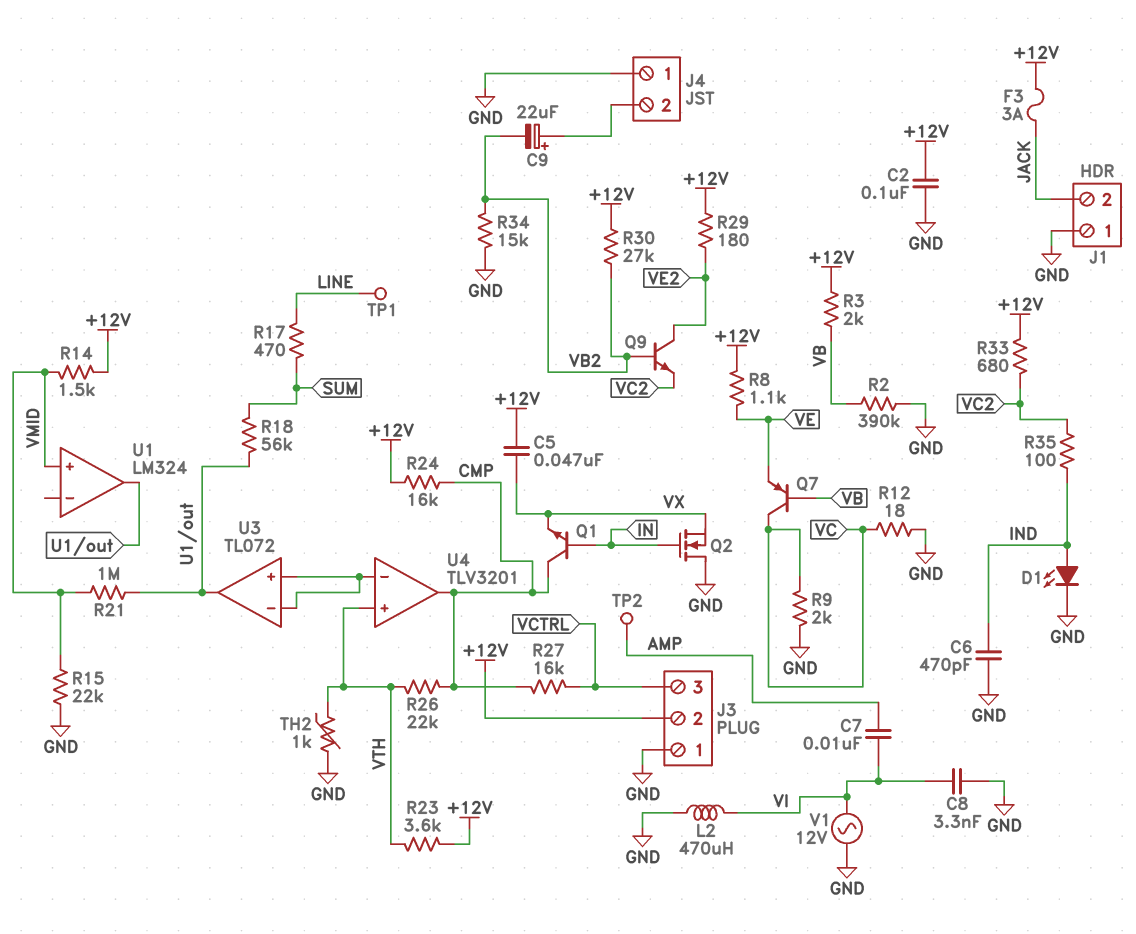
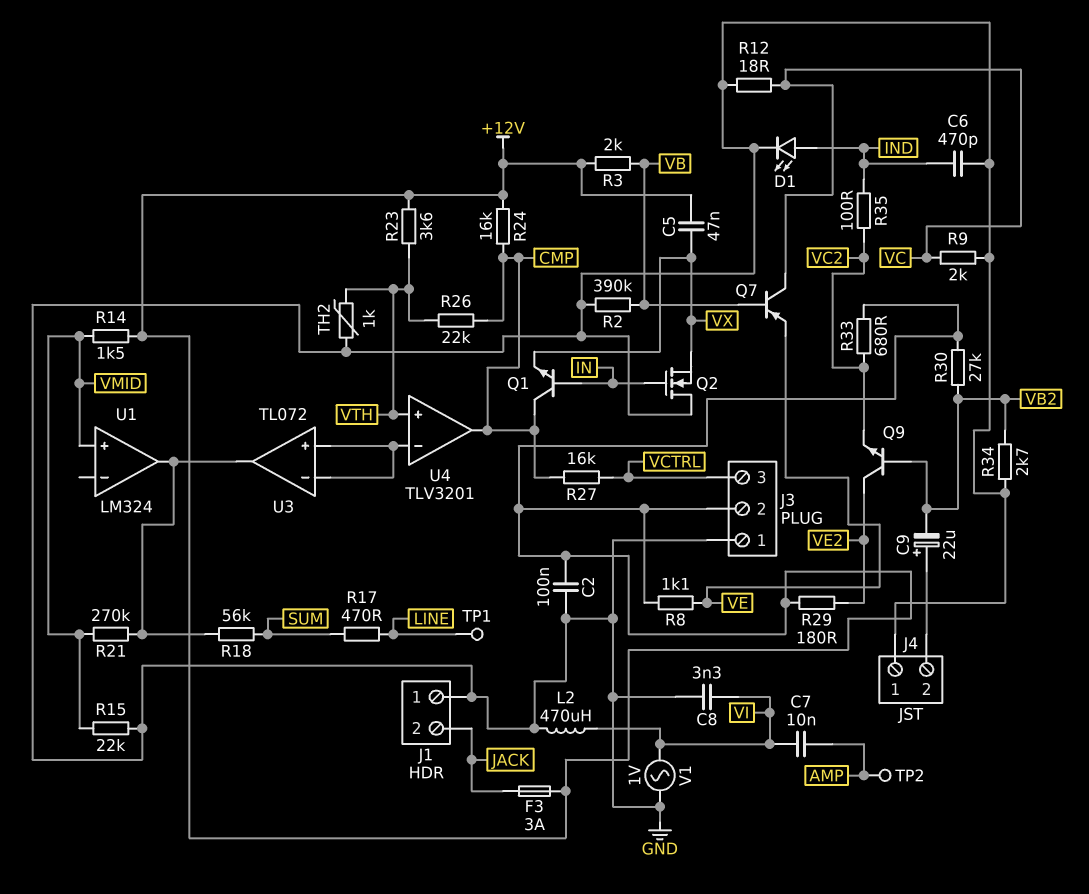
R21: 1M (U1/out, VMID) -> 270k (U1/out, VMID)
R34: 15k (GND, VB2) -> 2.7k (GND, VB2)
V1: AC 12V (GND, VI) -> AC 1V (GND, VI)

